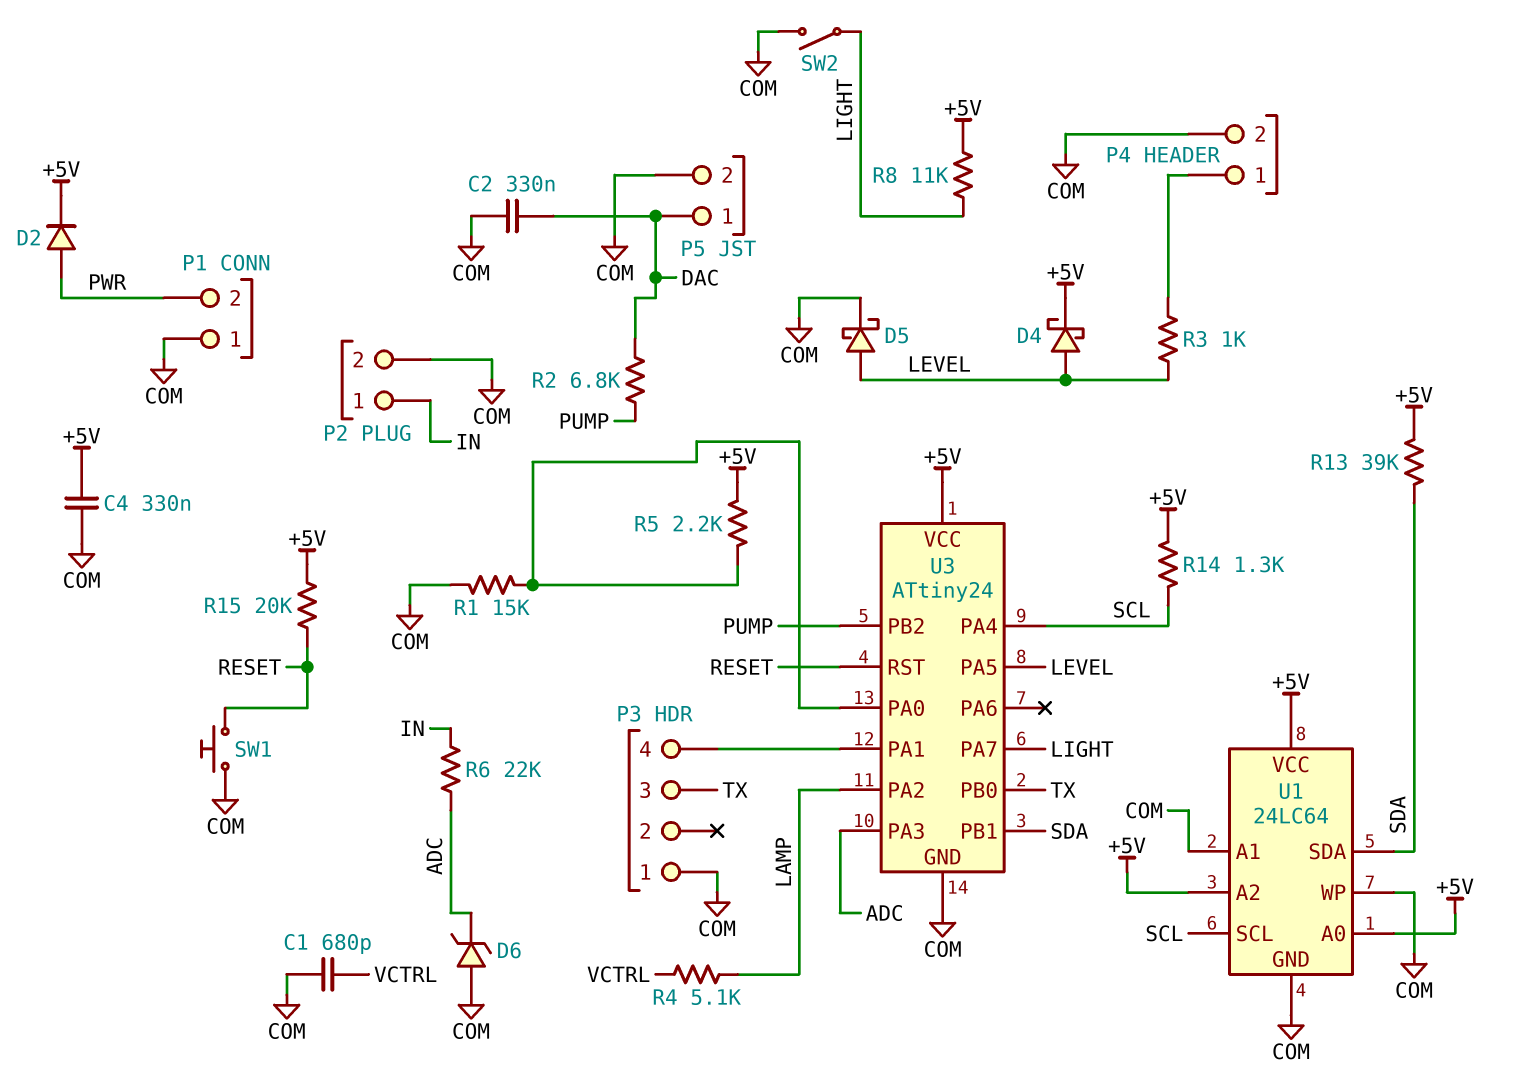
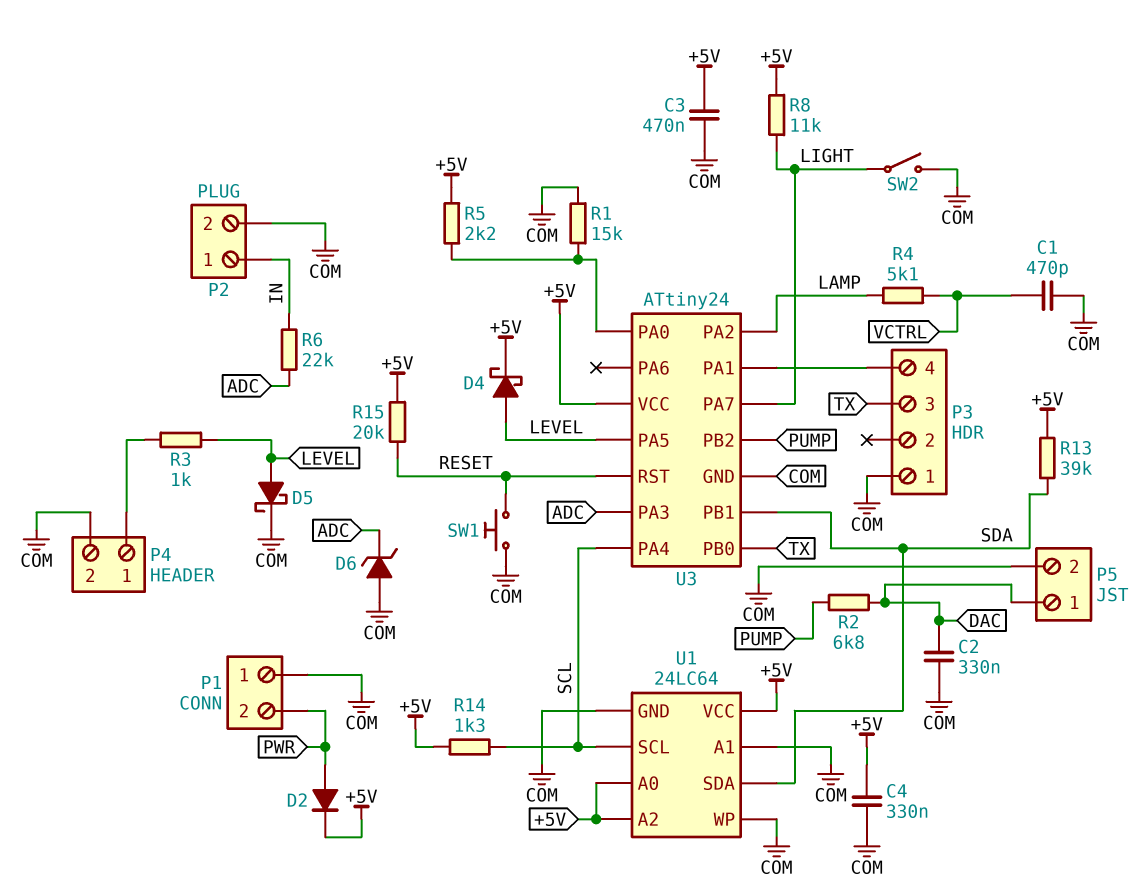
C1: 680pF (COM, VCTRL) -> 470pF (COM, VCTRL)
C3: none -> 470nF (+5V, COM)

